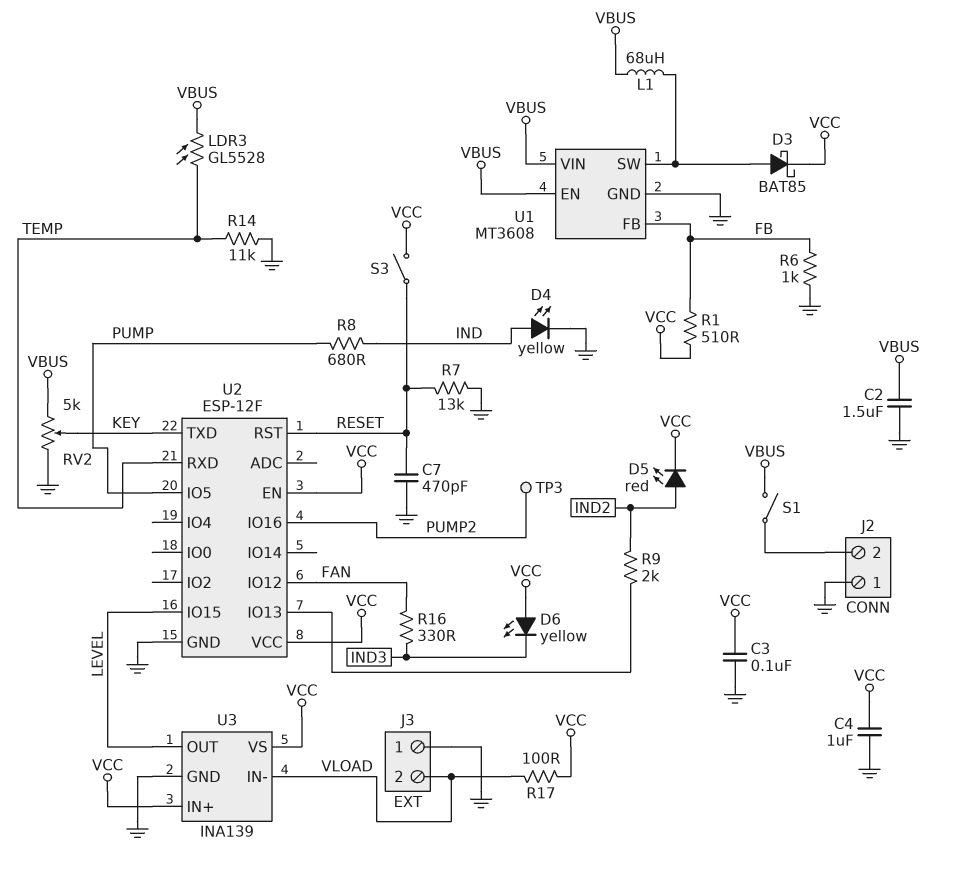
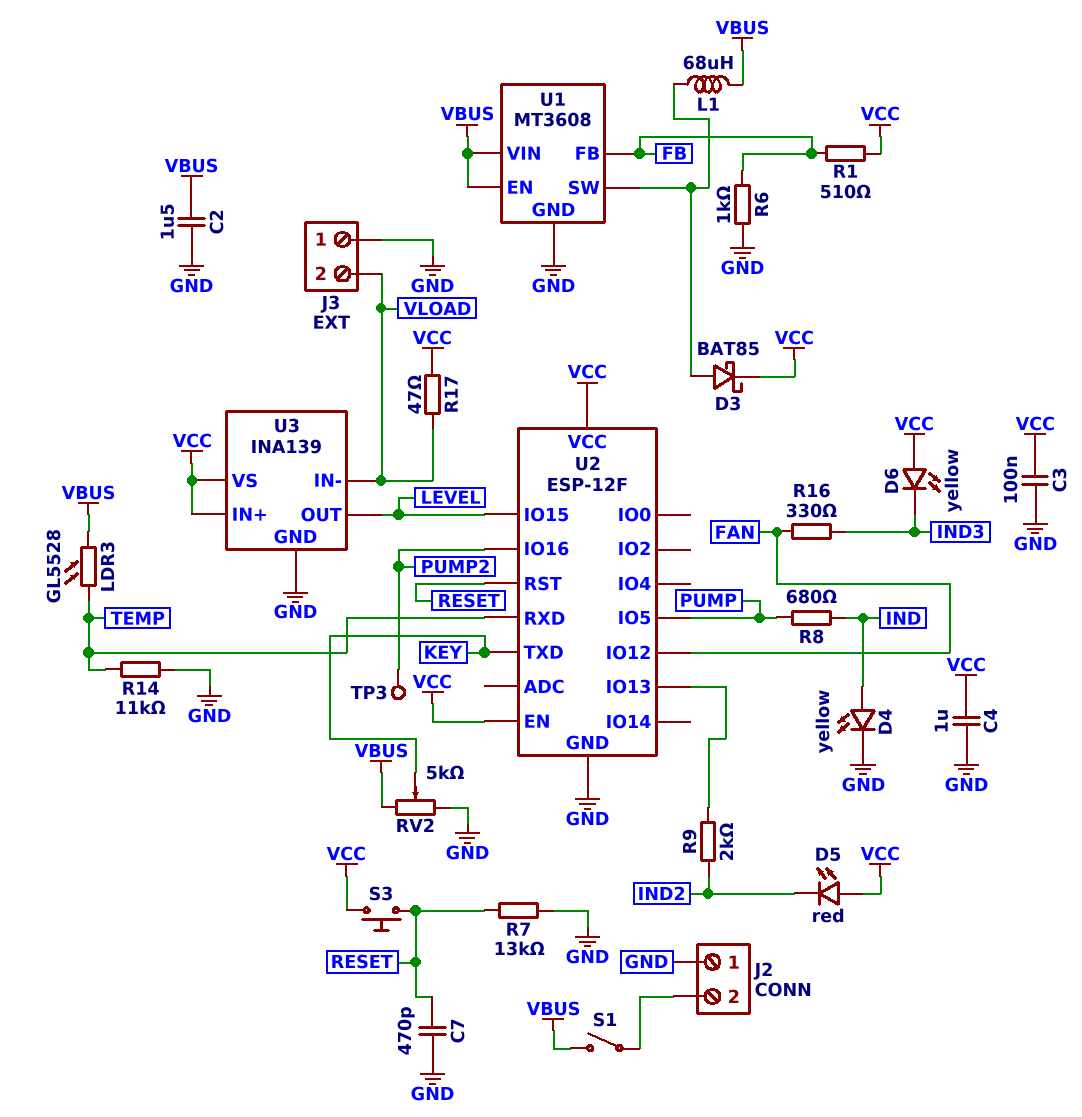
D5: LED red (A IND2, K VCC) -> LED red (A VCC, K IND2)
R17: 100 (VCC, VLOAD) -> 47 (VCC, VLOAD)
S3: switch (RESET, VCC) -> button (RESET, VCC)

